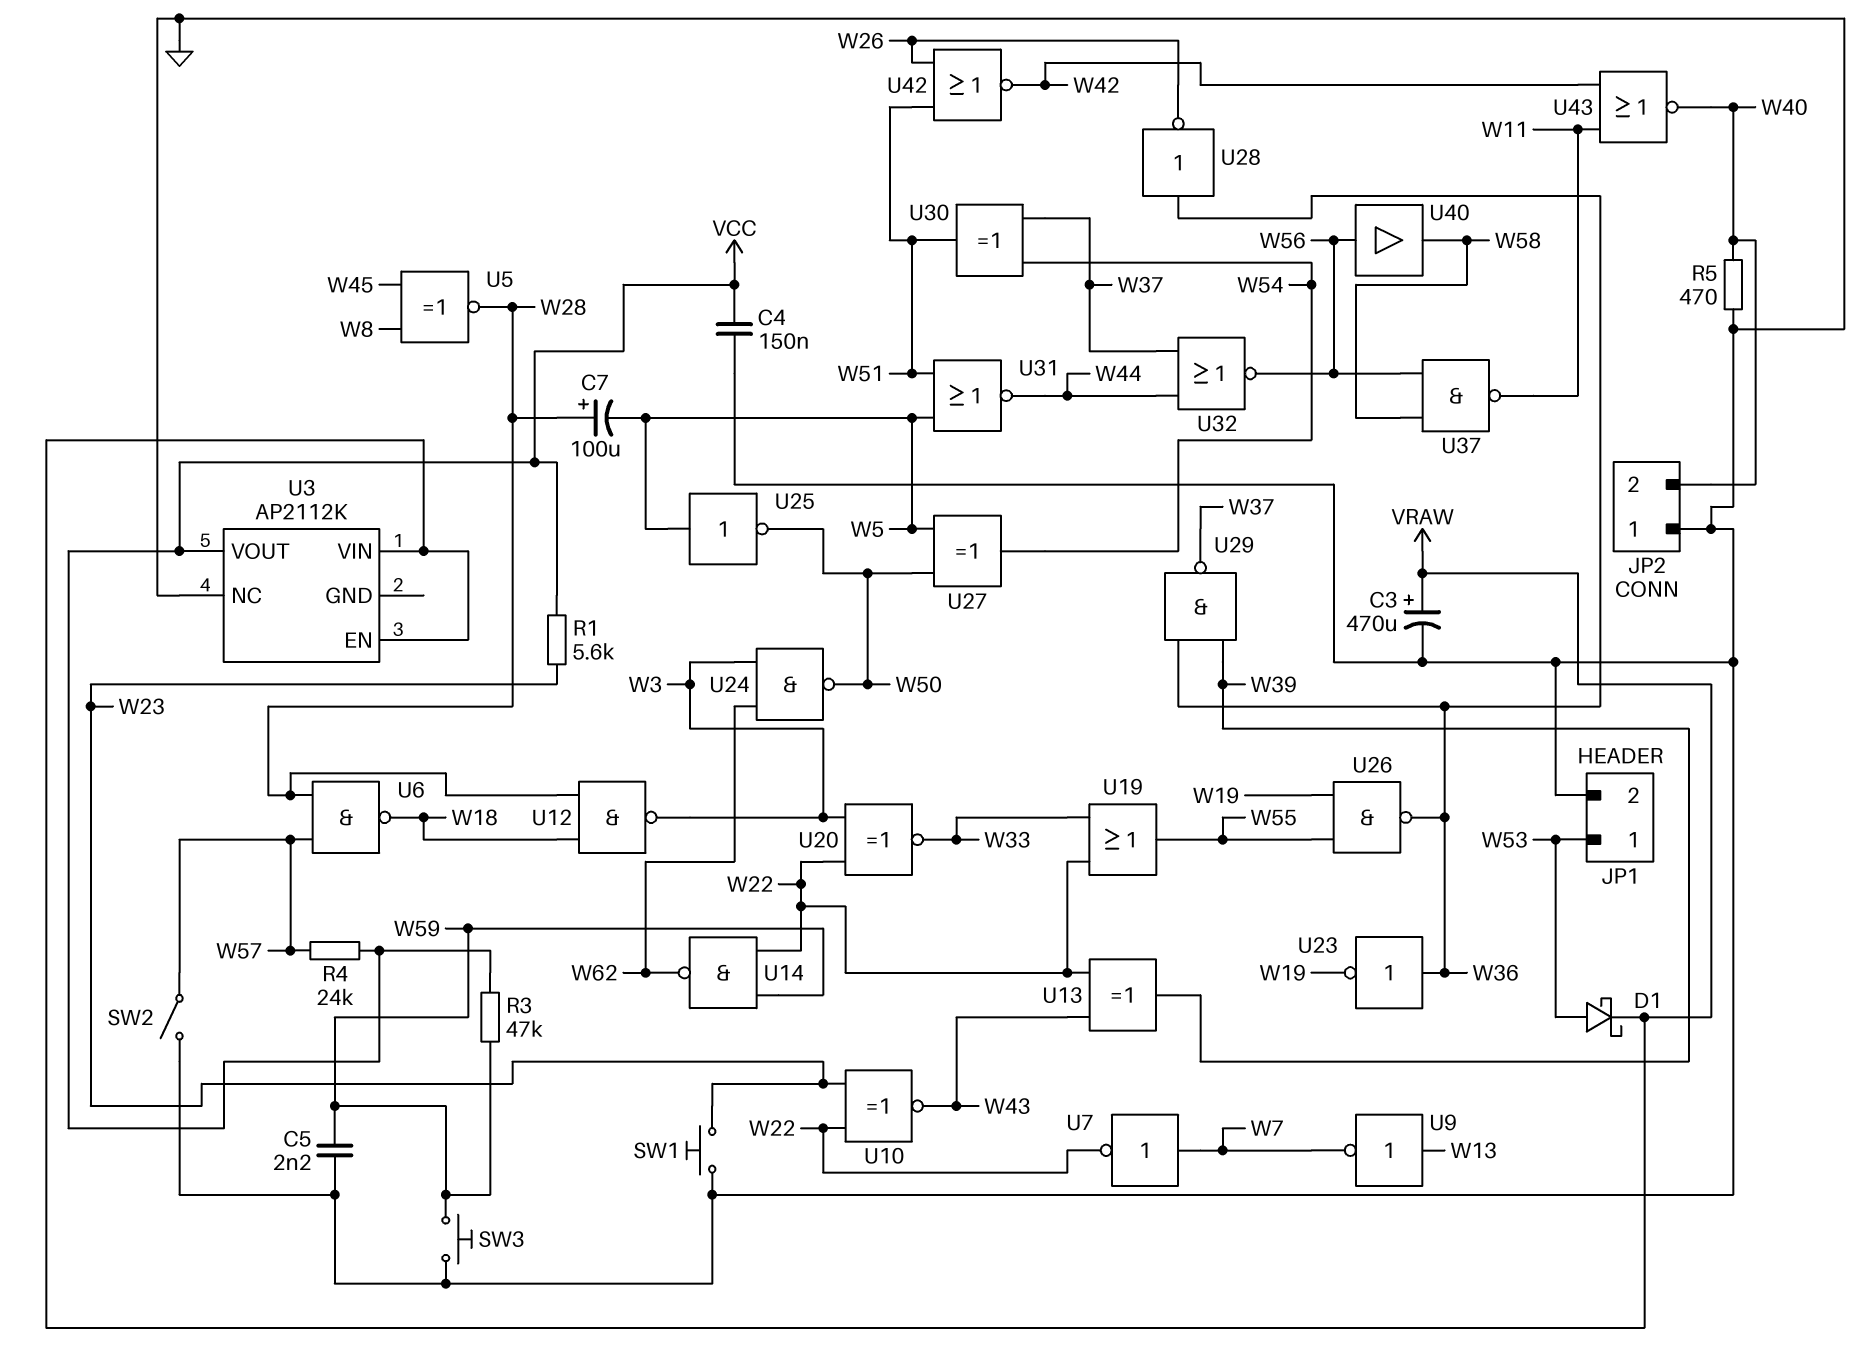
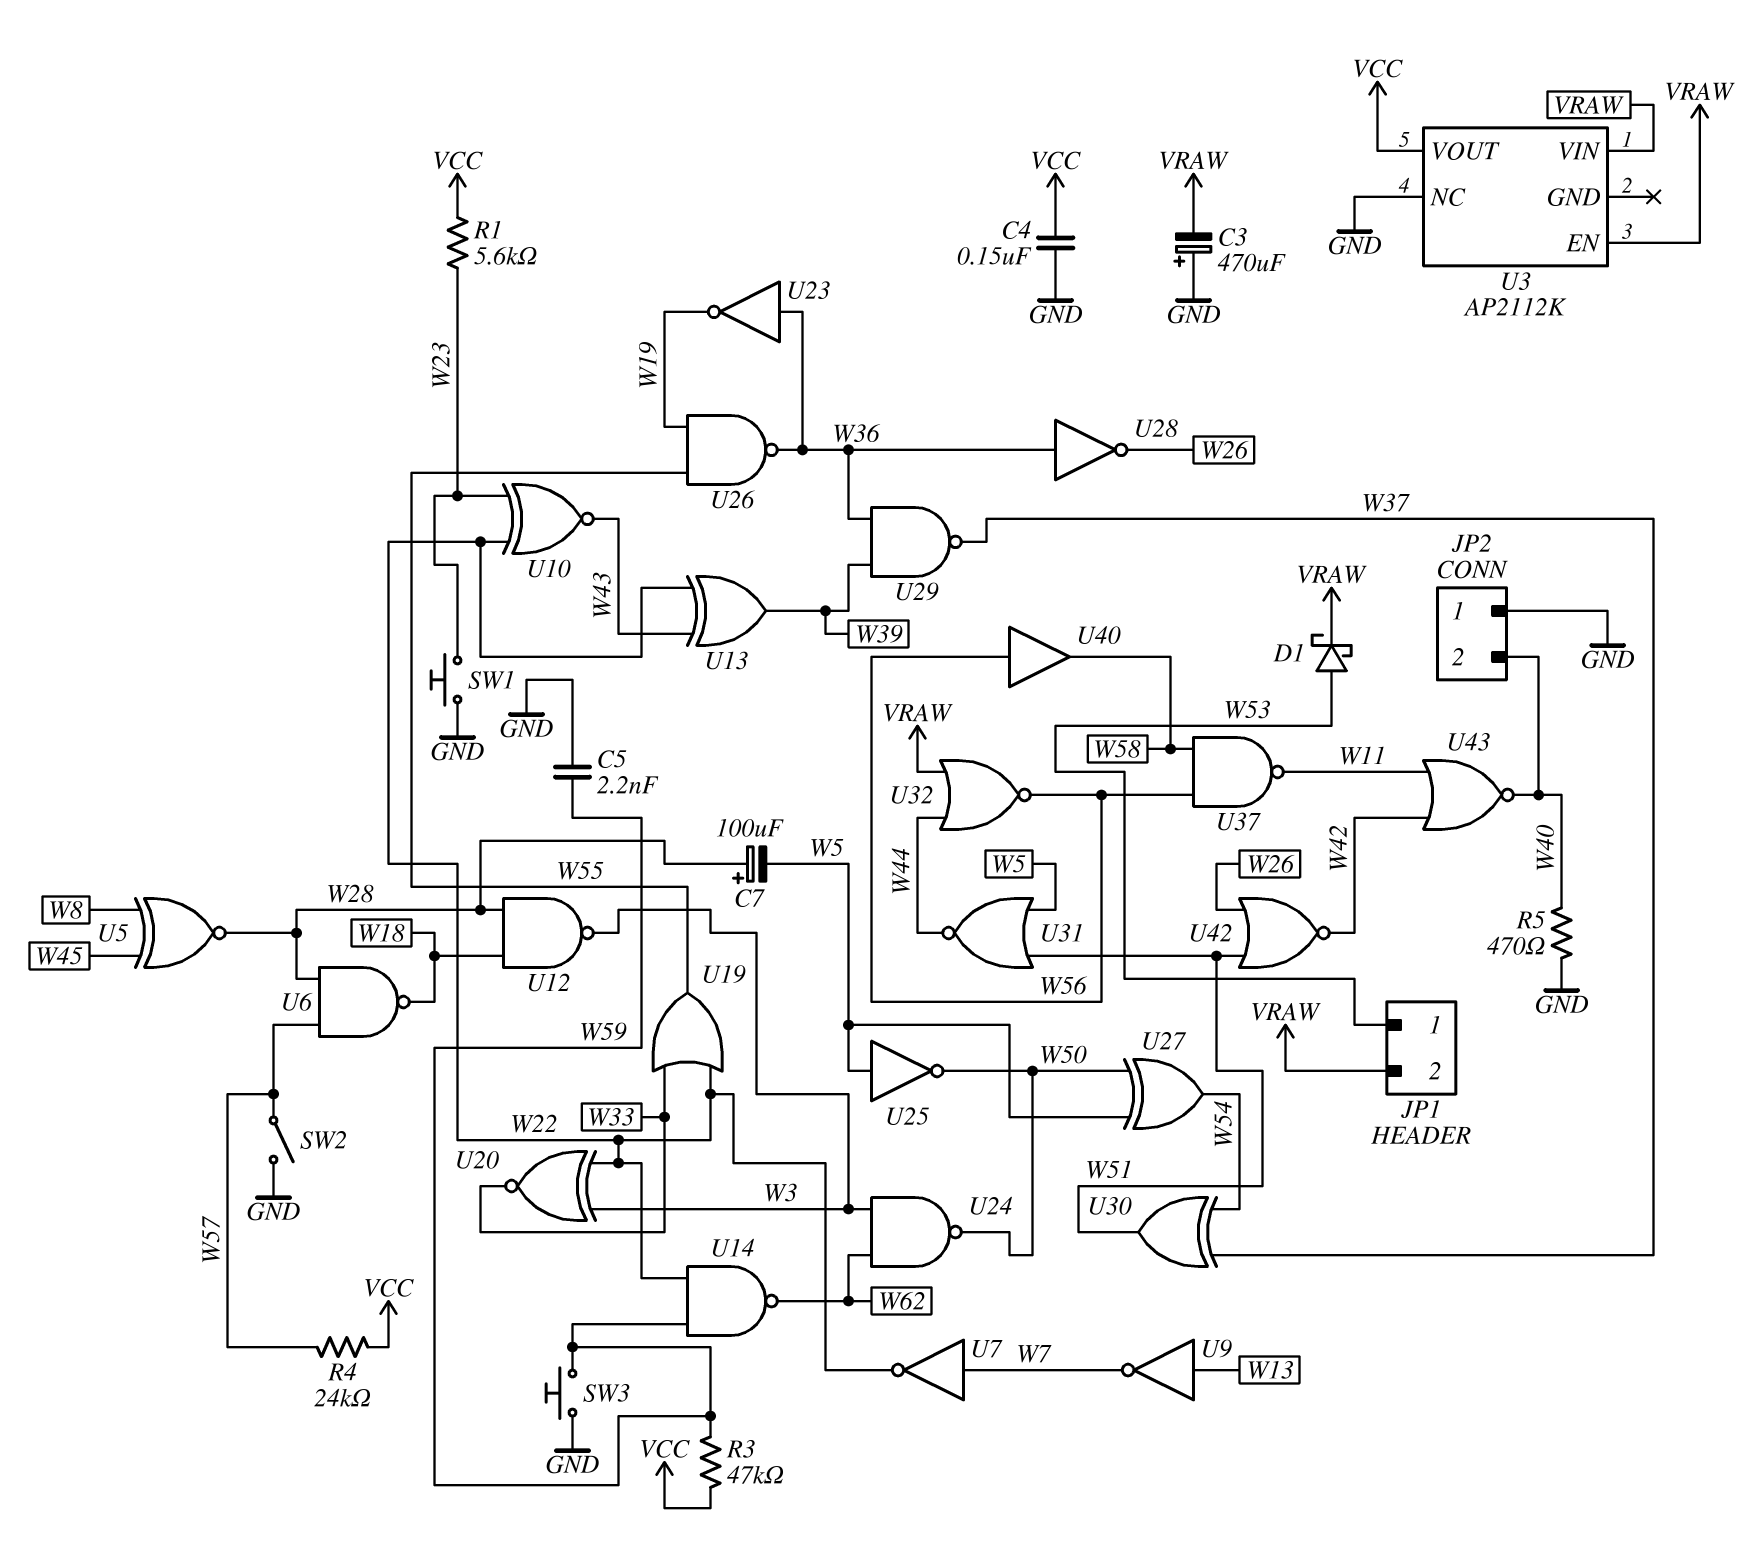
C3: 470uF (plus VRAW, minus GND) -> 470uF (plus GND, minus VRAW)
JP1 pin 2: GND -> VRAW
U32: NOR (in W37, in W44, out W56) -> NOR (in VRAW, in W44, out W56)

